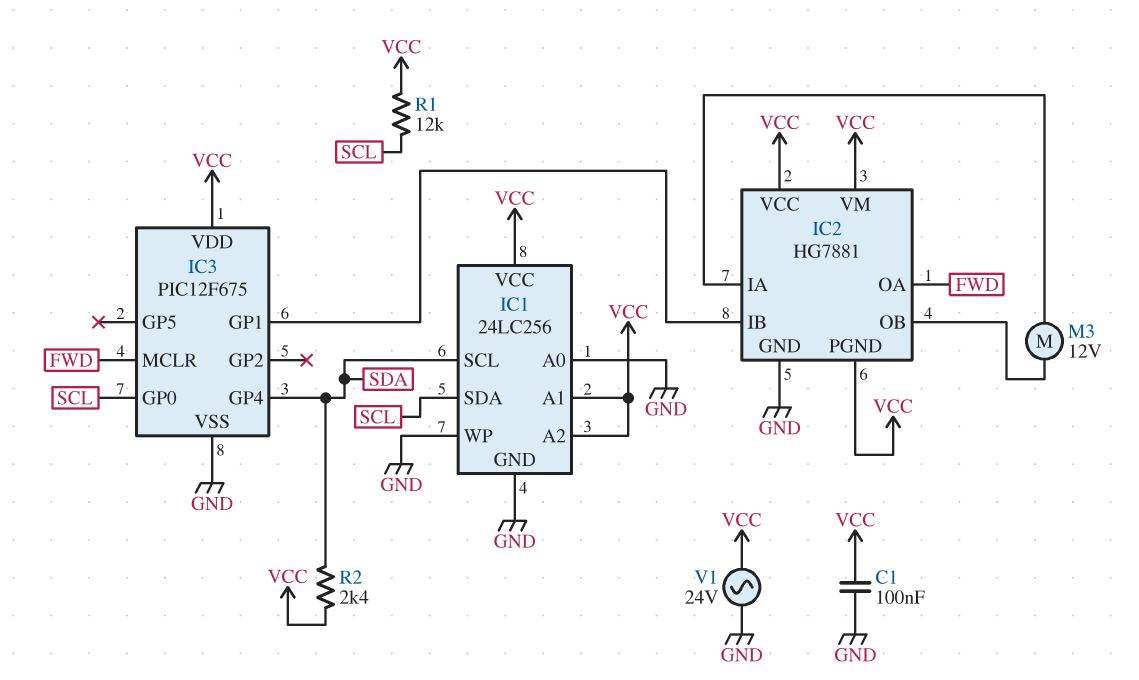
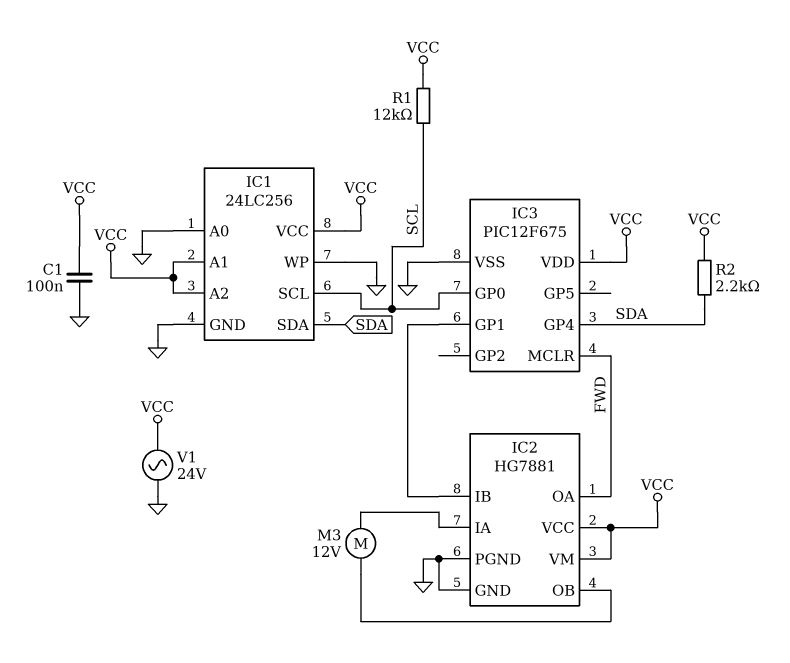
IC1 pin SCL: SDA -> SCL
IC1 pin SDA: SCL -> SDA
IC2 pin PGND: VCC -> GND
R2: 2.4k (SDA, VCC) -> 2.2k (SDA, VCC)

